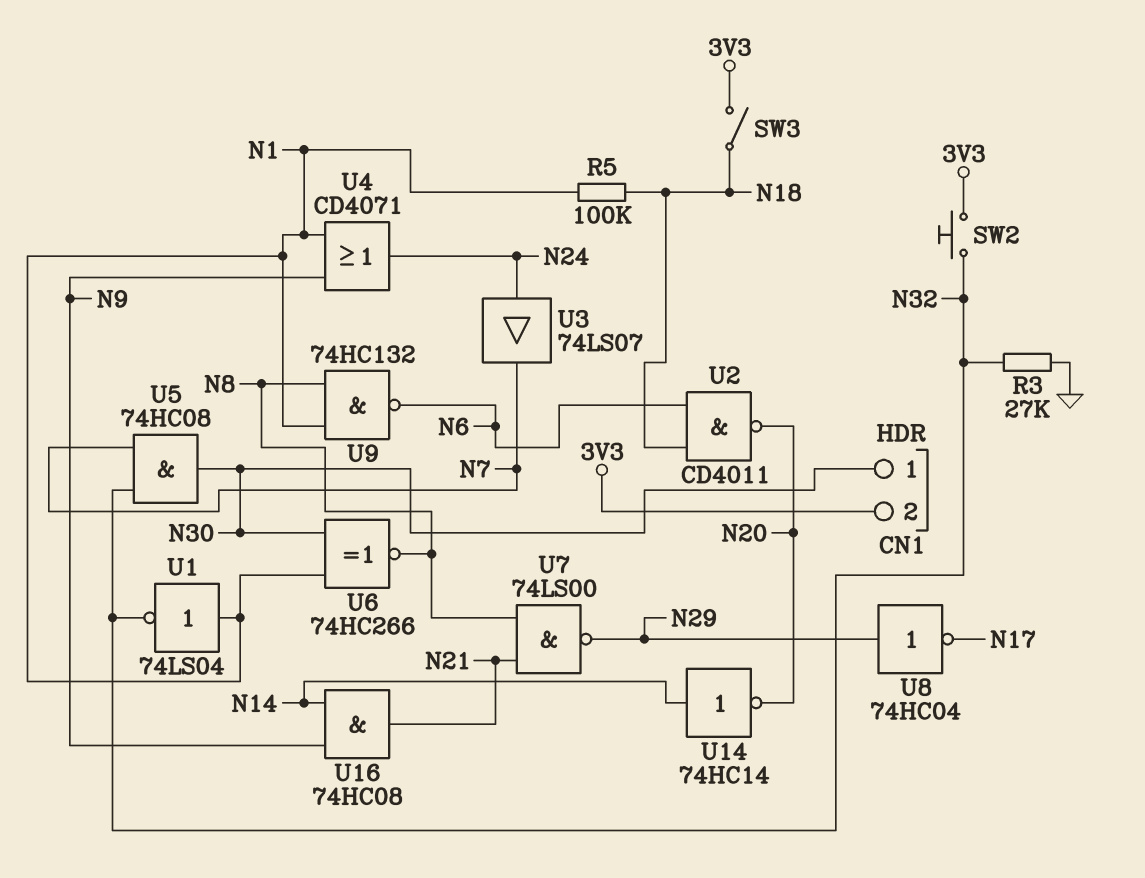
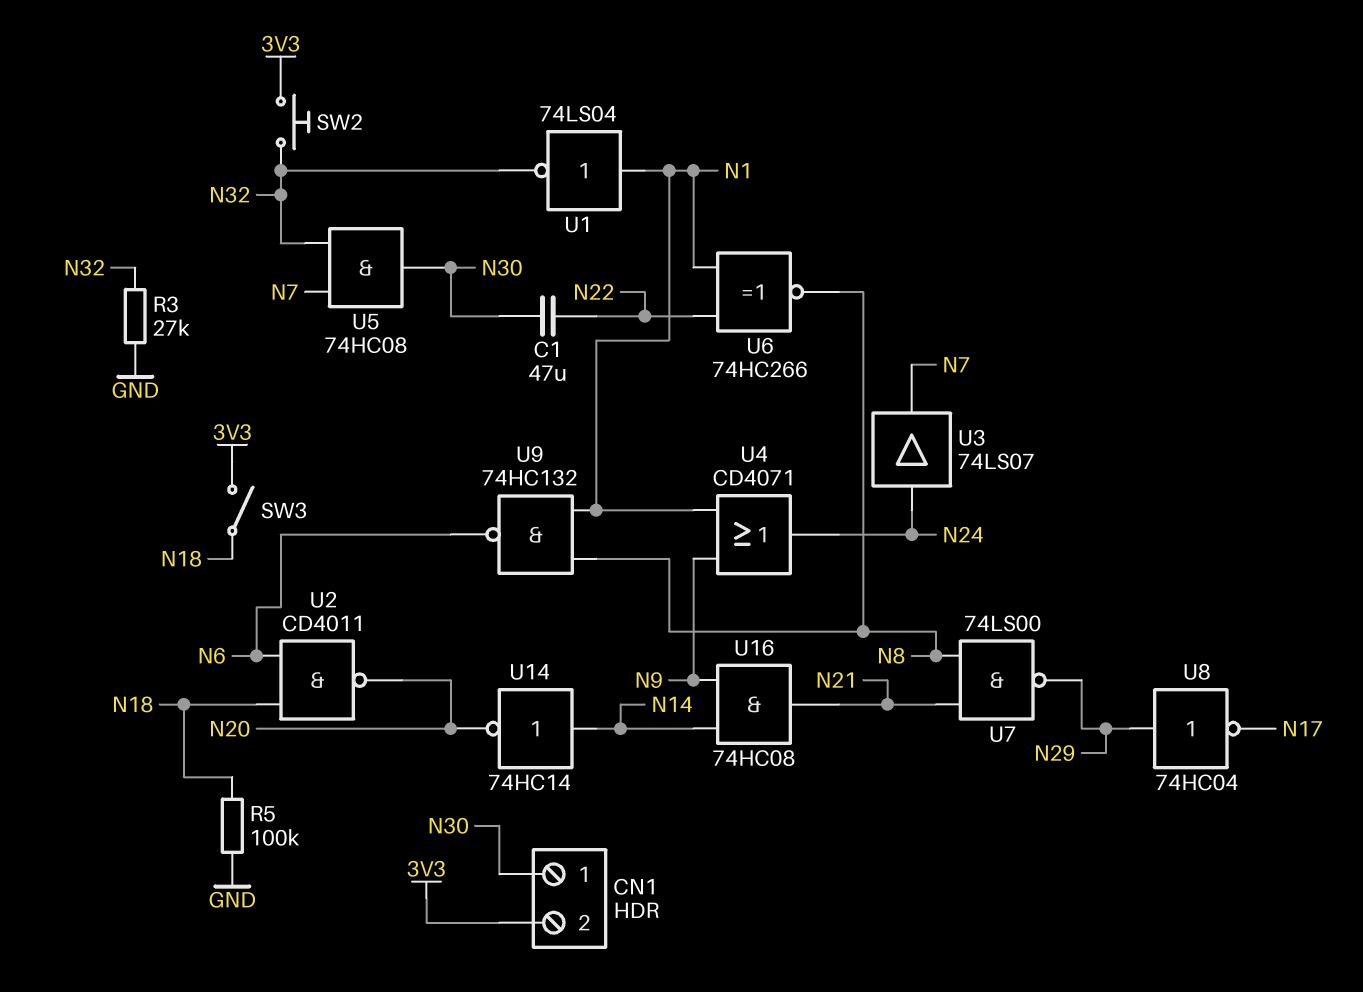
C1: none -> 47uF (N22, N30)
R5: 100k (N1, N18) -> 100k (GND, N18)
U6: XNOR 74HC266 (in N1, in N30, out N8) -> XNOR 74HC266 (in N1, in N22, out N8)

